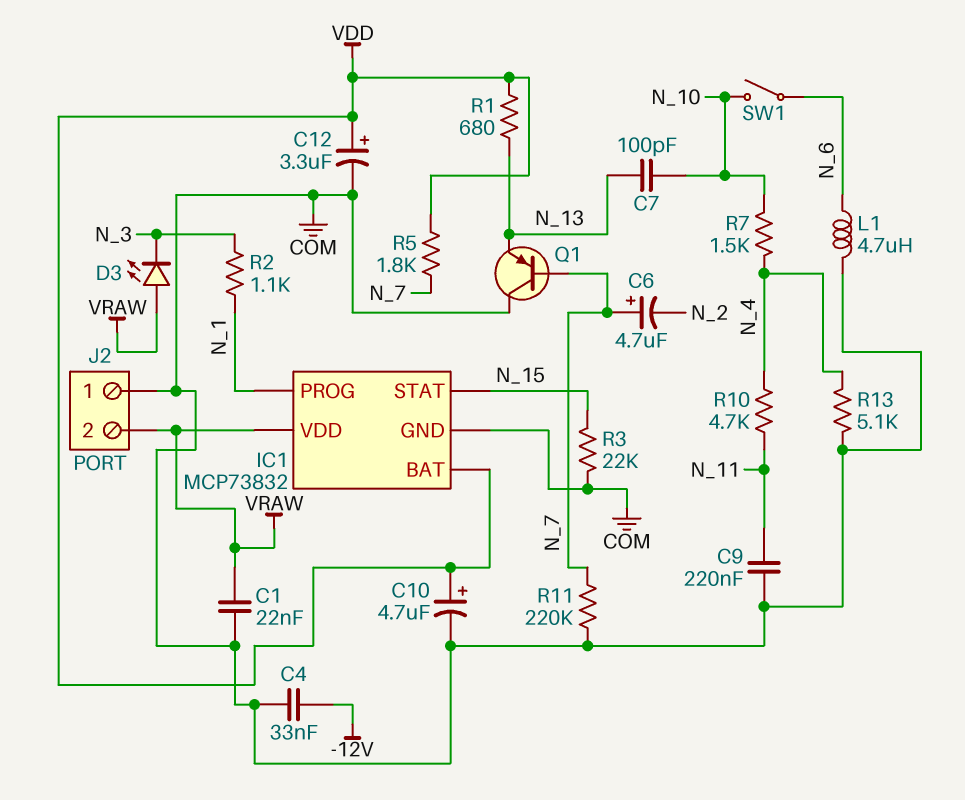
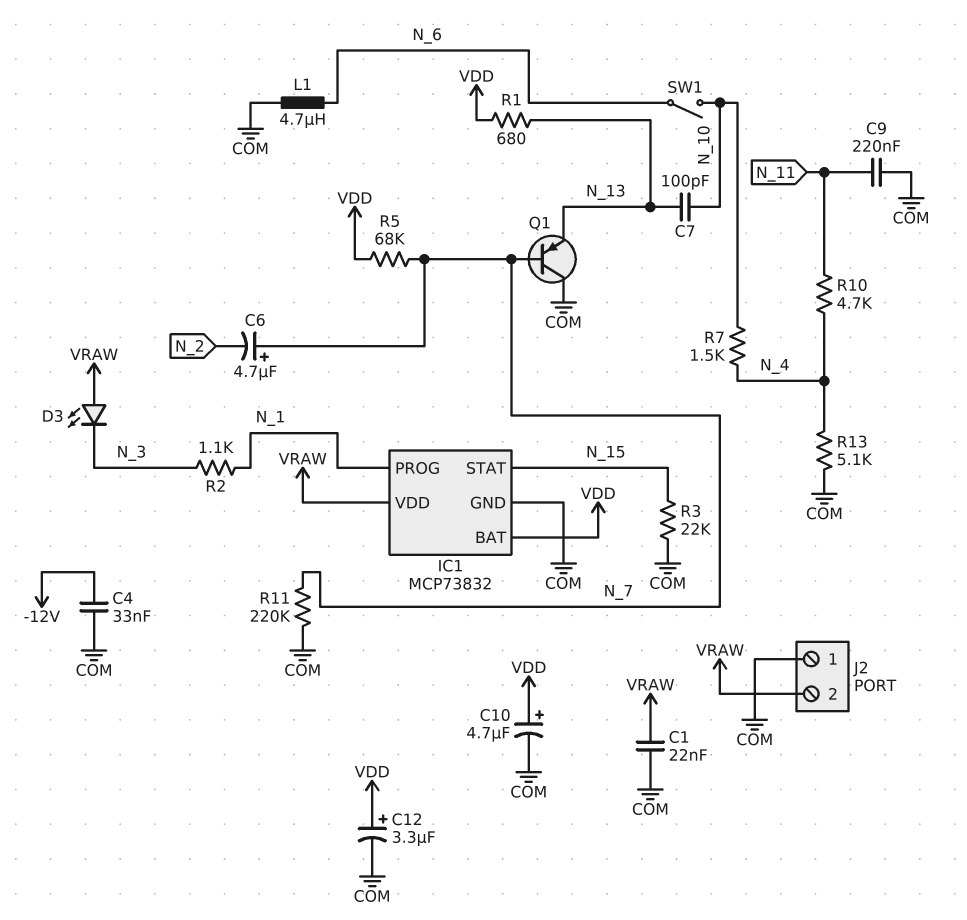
R5: 1.8k (N_7, VDD) -> 68k (N_7, VDD)

